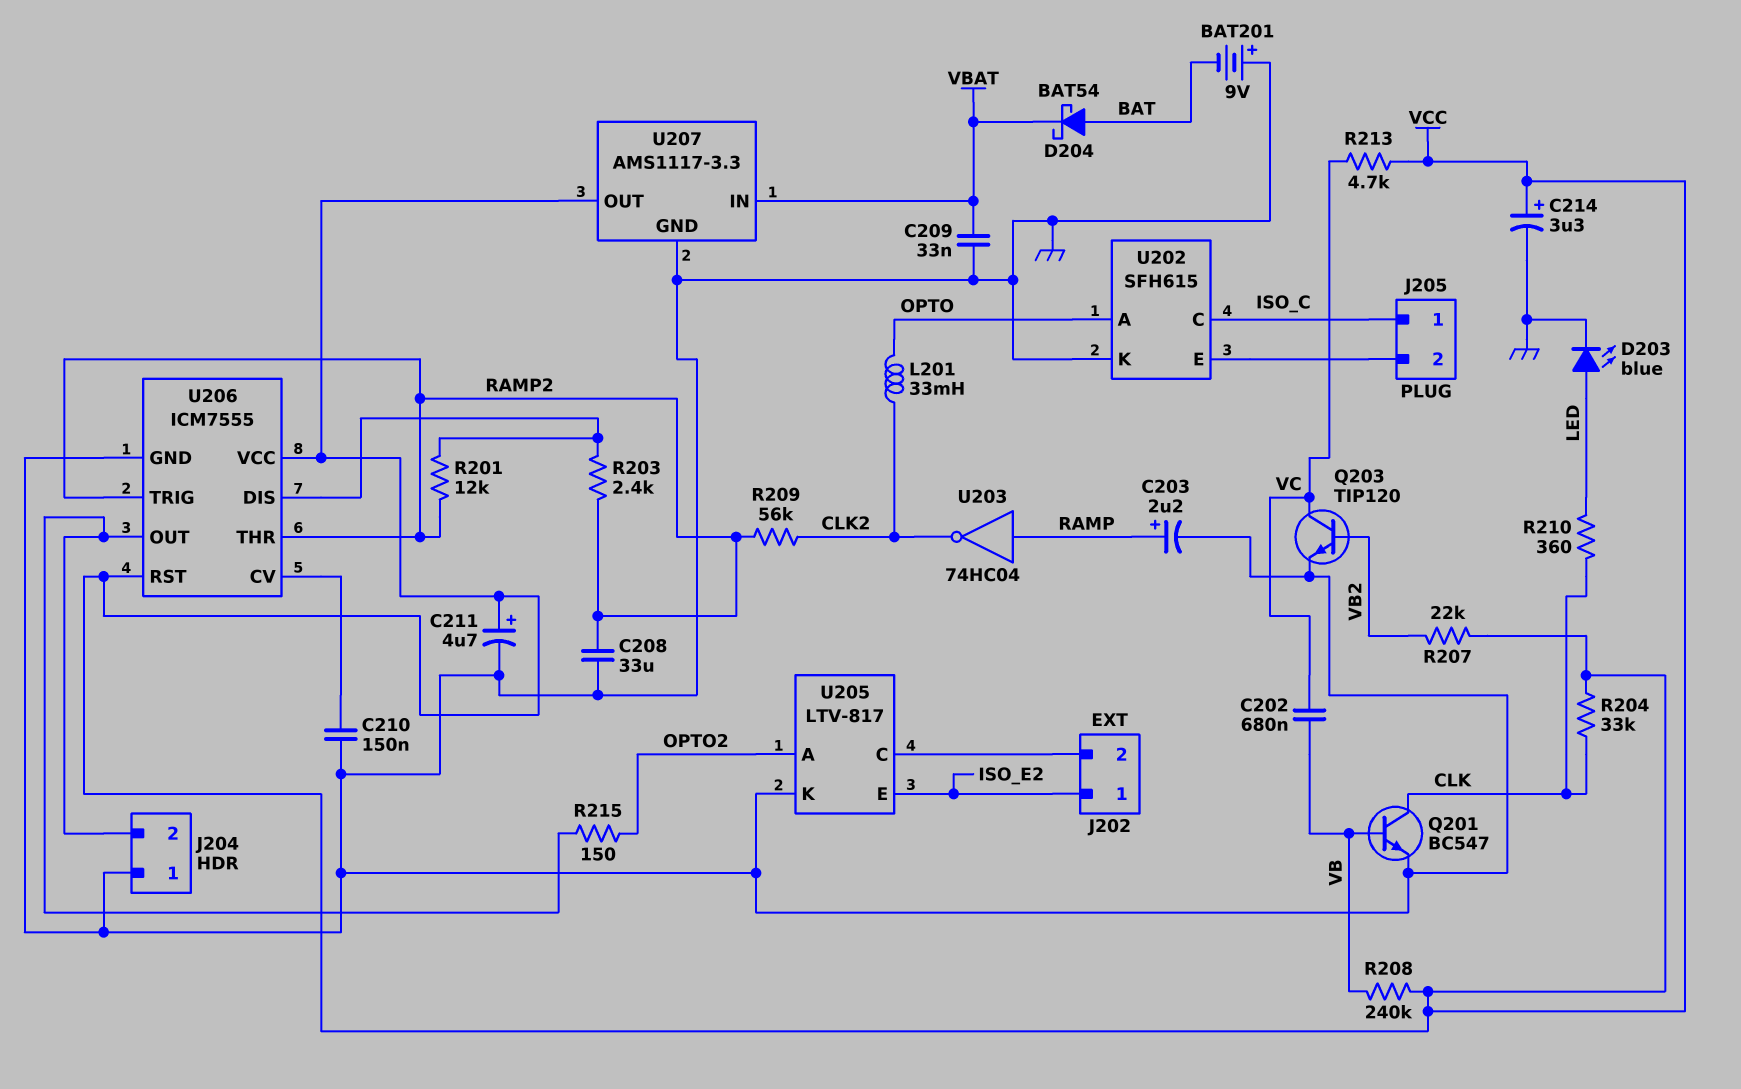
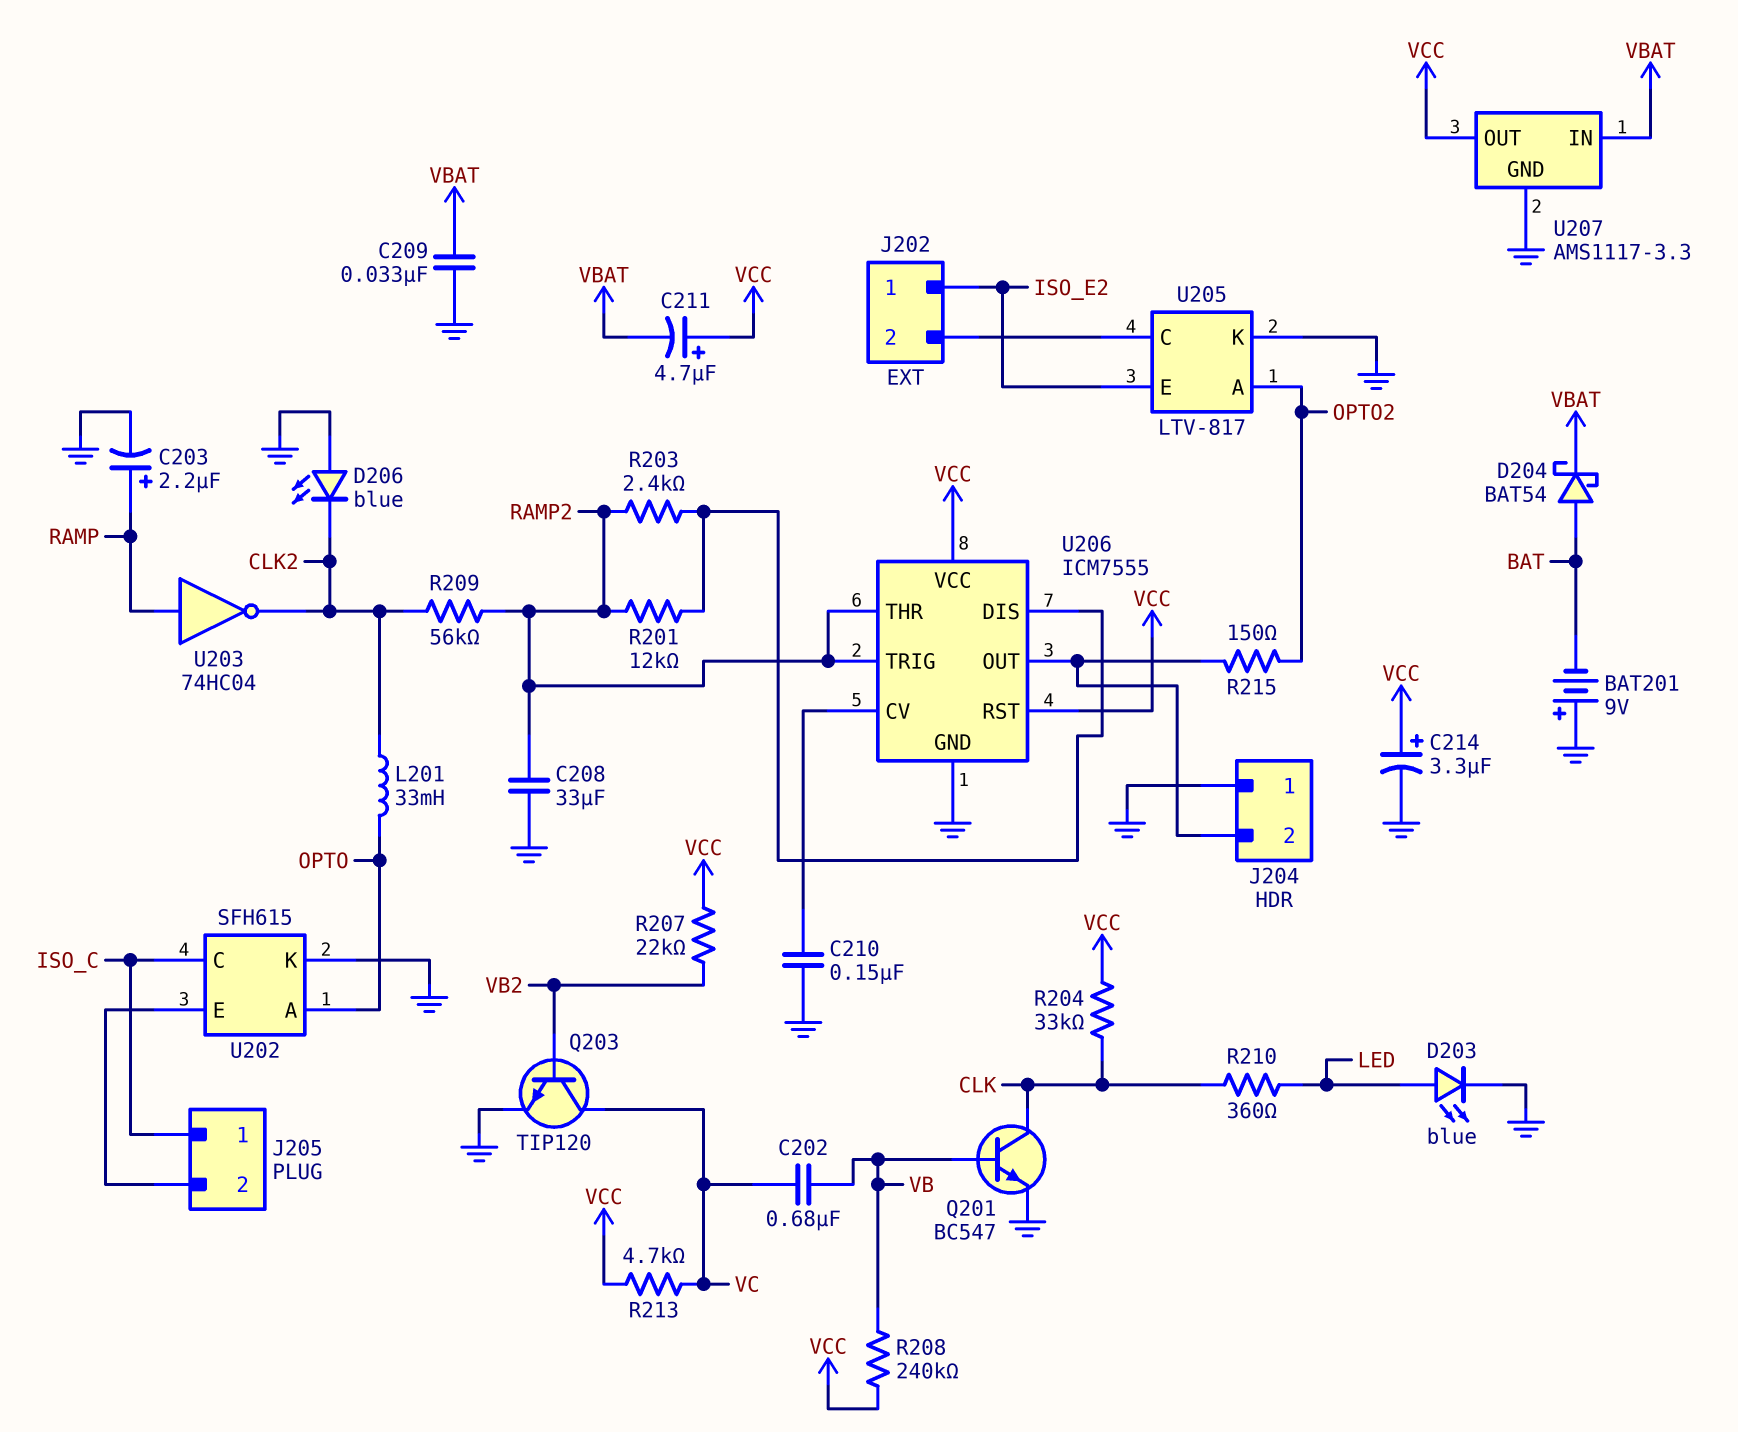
C211: 4.7uF (plus VCC, minus GND) -> 4.7uF (plus VCC, minus VBAT)
D206: none -> LED blue (A GND, K CLK2)

